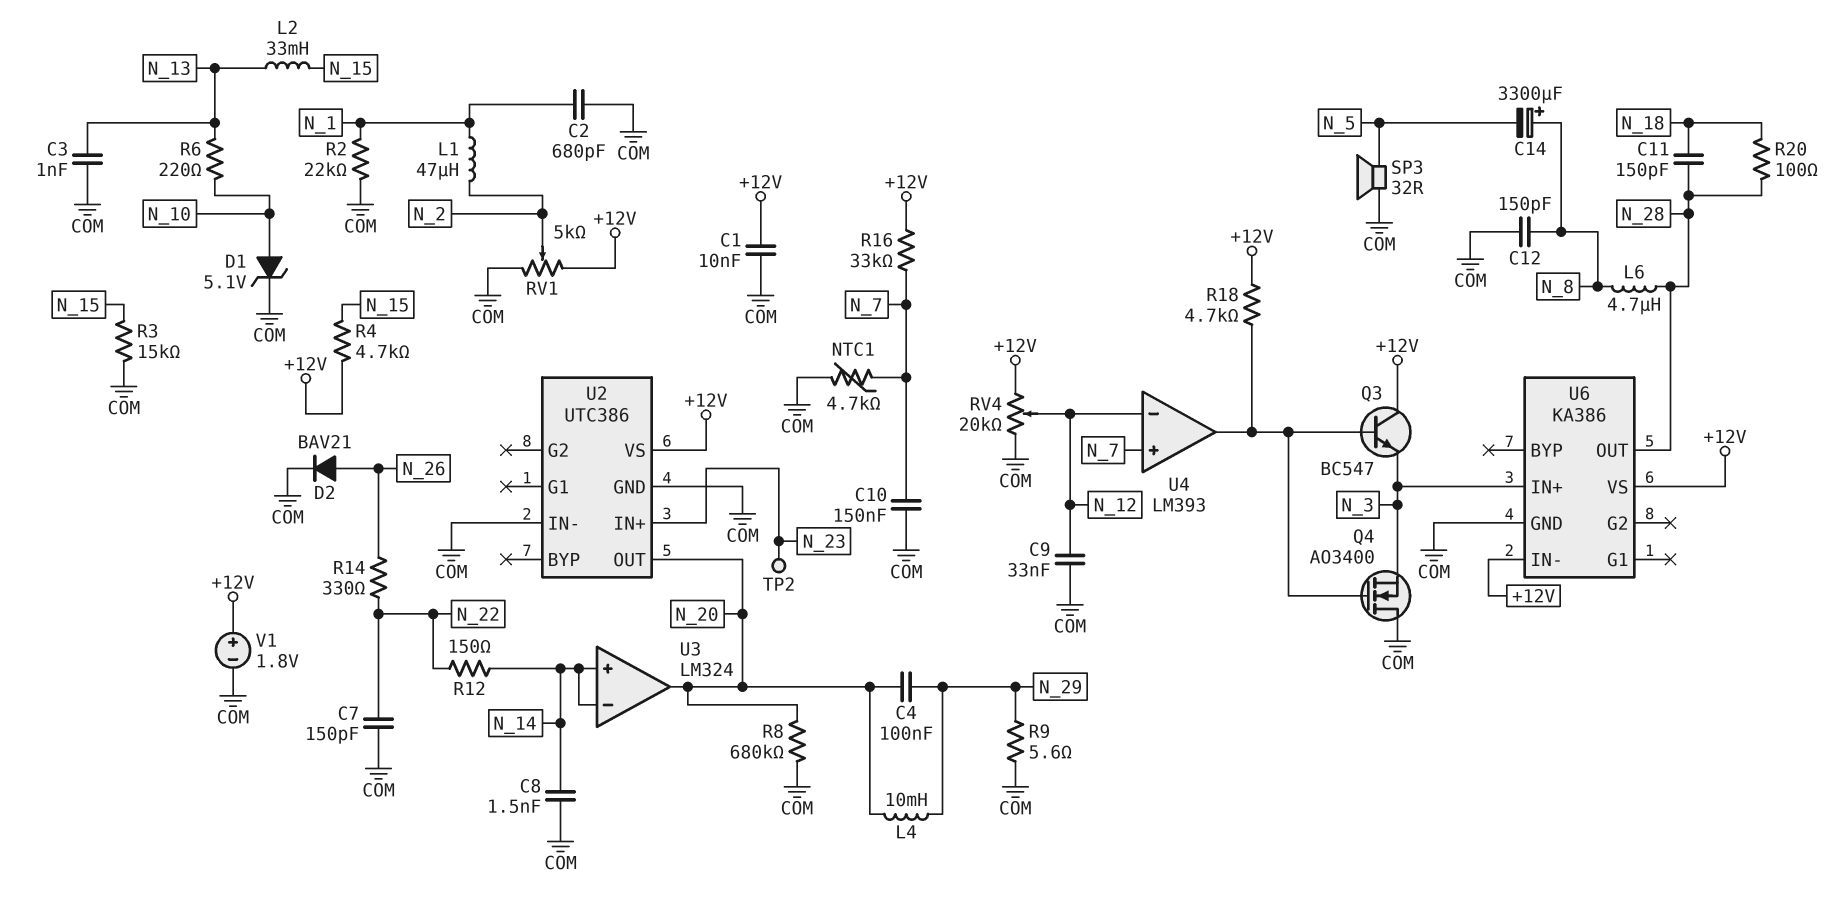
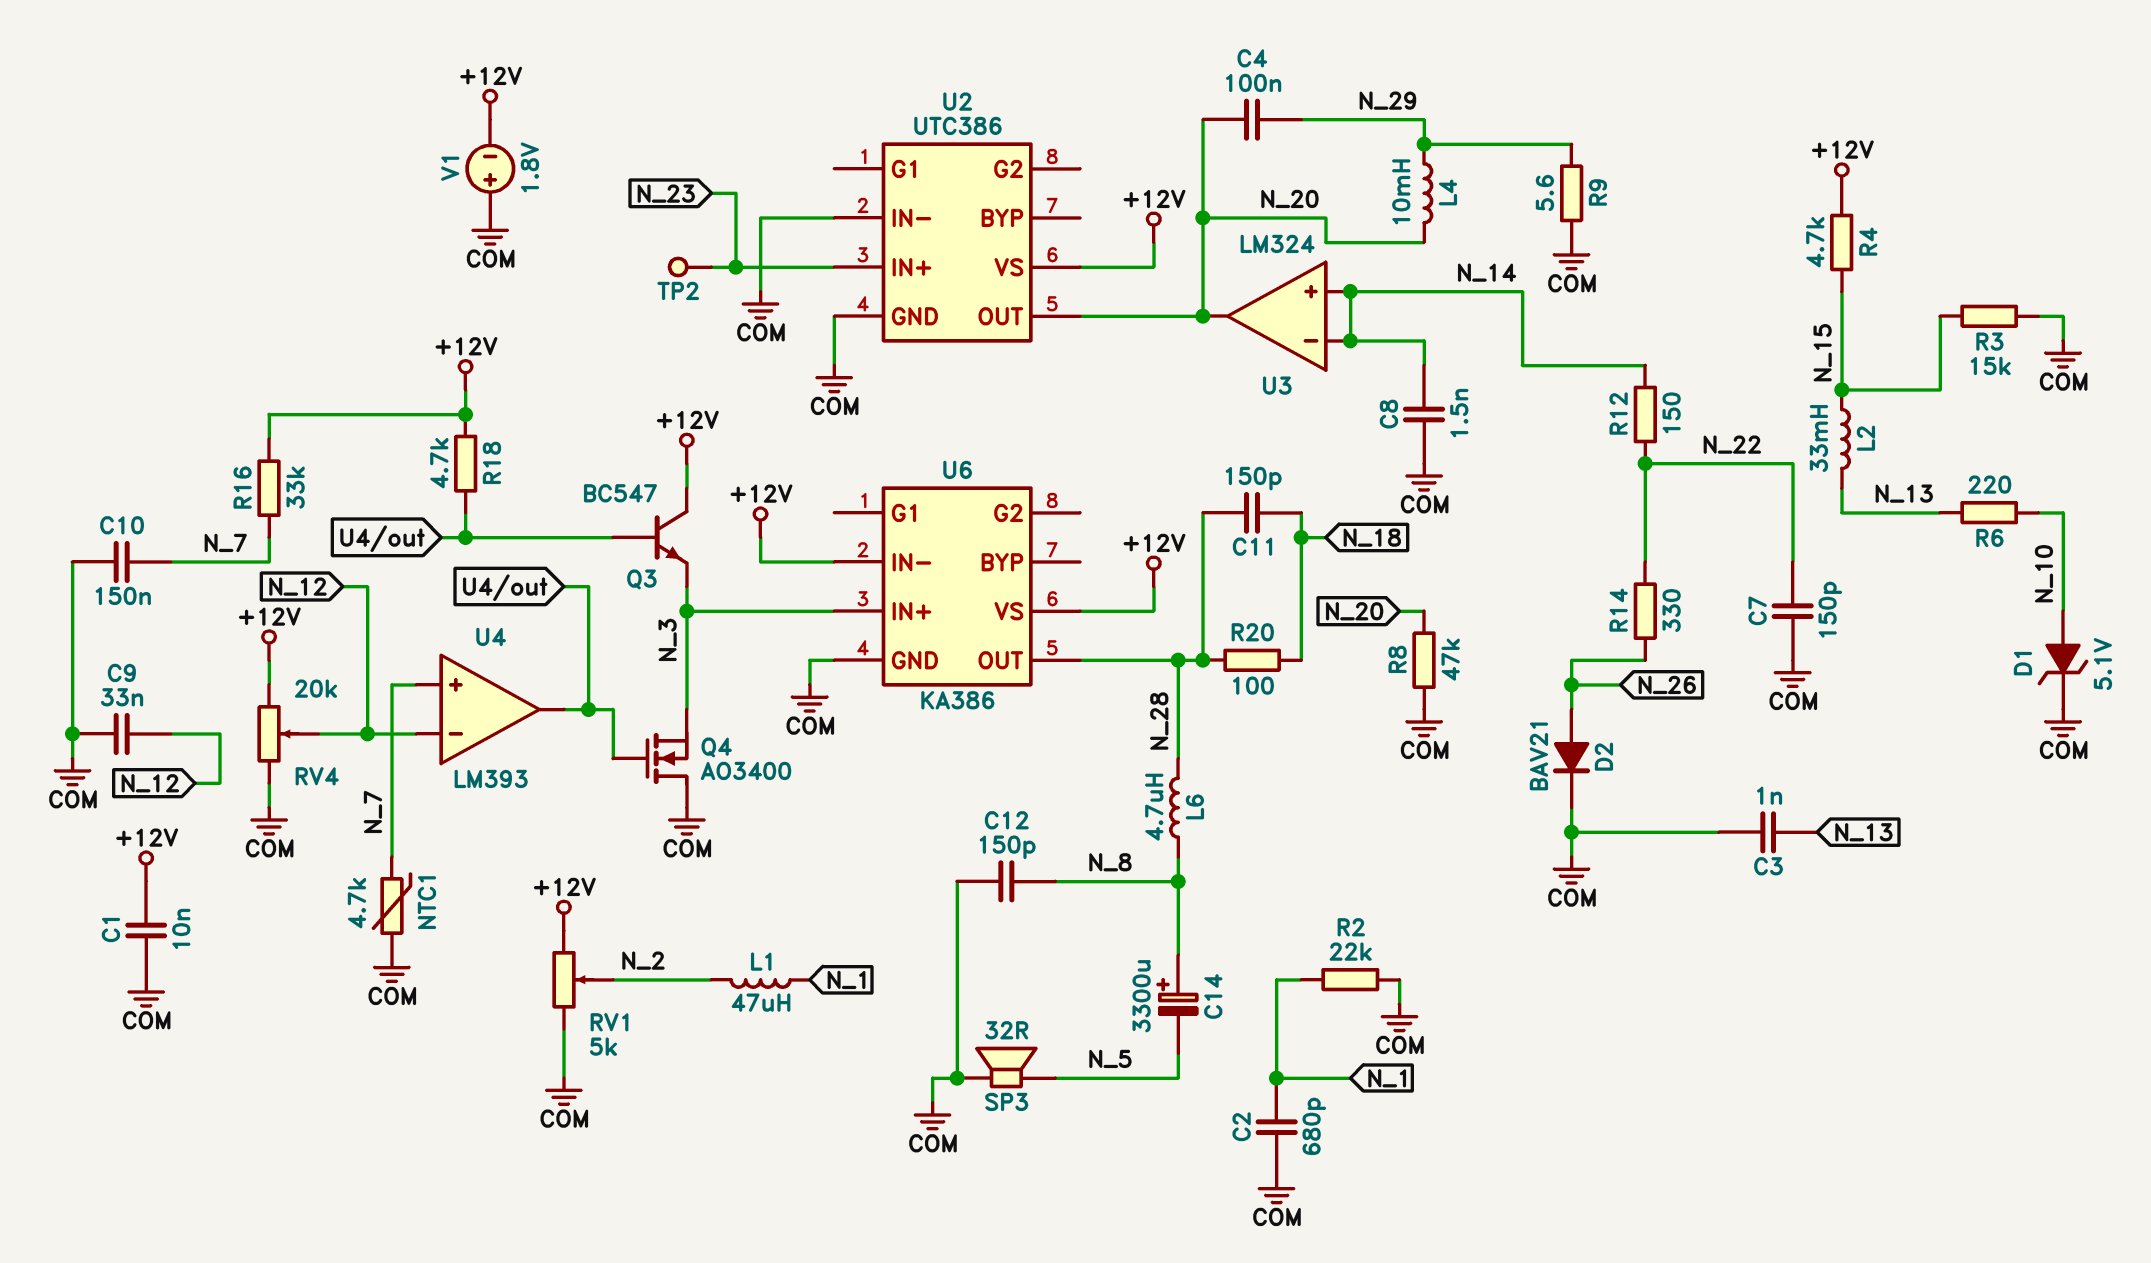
R8: 680k (COM, N_20) -> 47k (COM, N_20)
V1: 1.8V (plus +12V, minus COM) -> 1.8V (plus COM, minus +12V)

